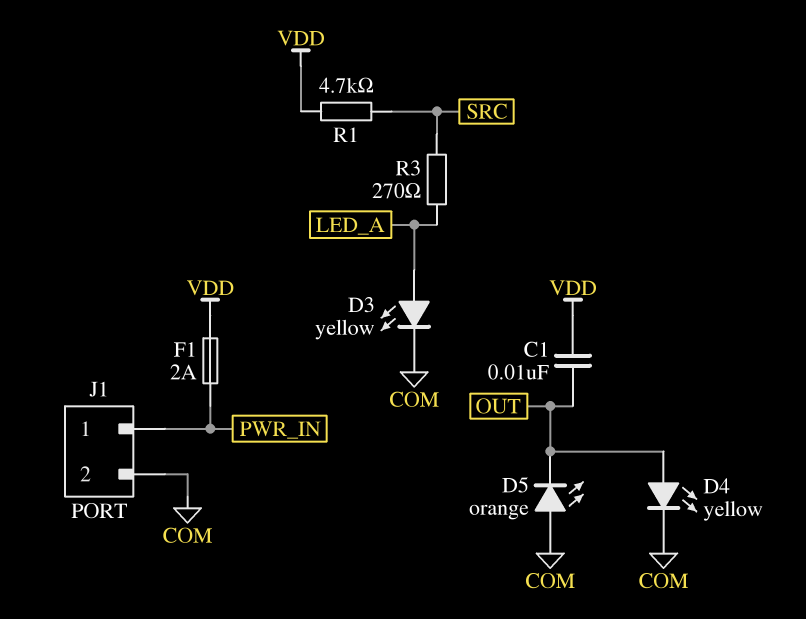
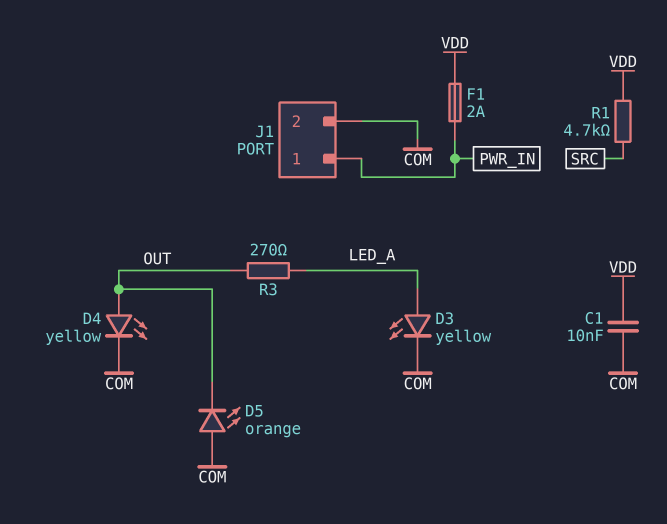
C1: 10nF (OUT, VDD) -> 10nF (COM, VDD)
R3: 270 (LED_A, SRC) -> 270 (LED_A, OUT)

